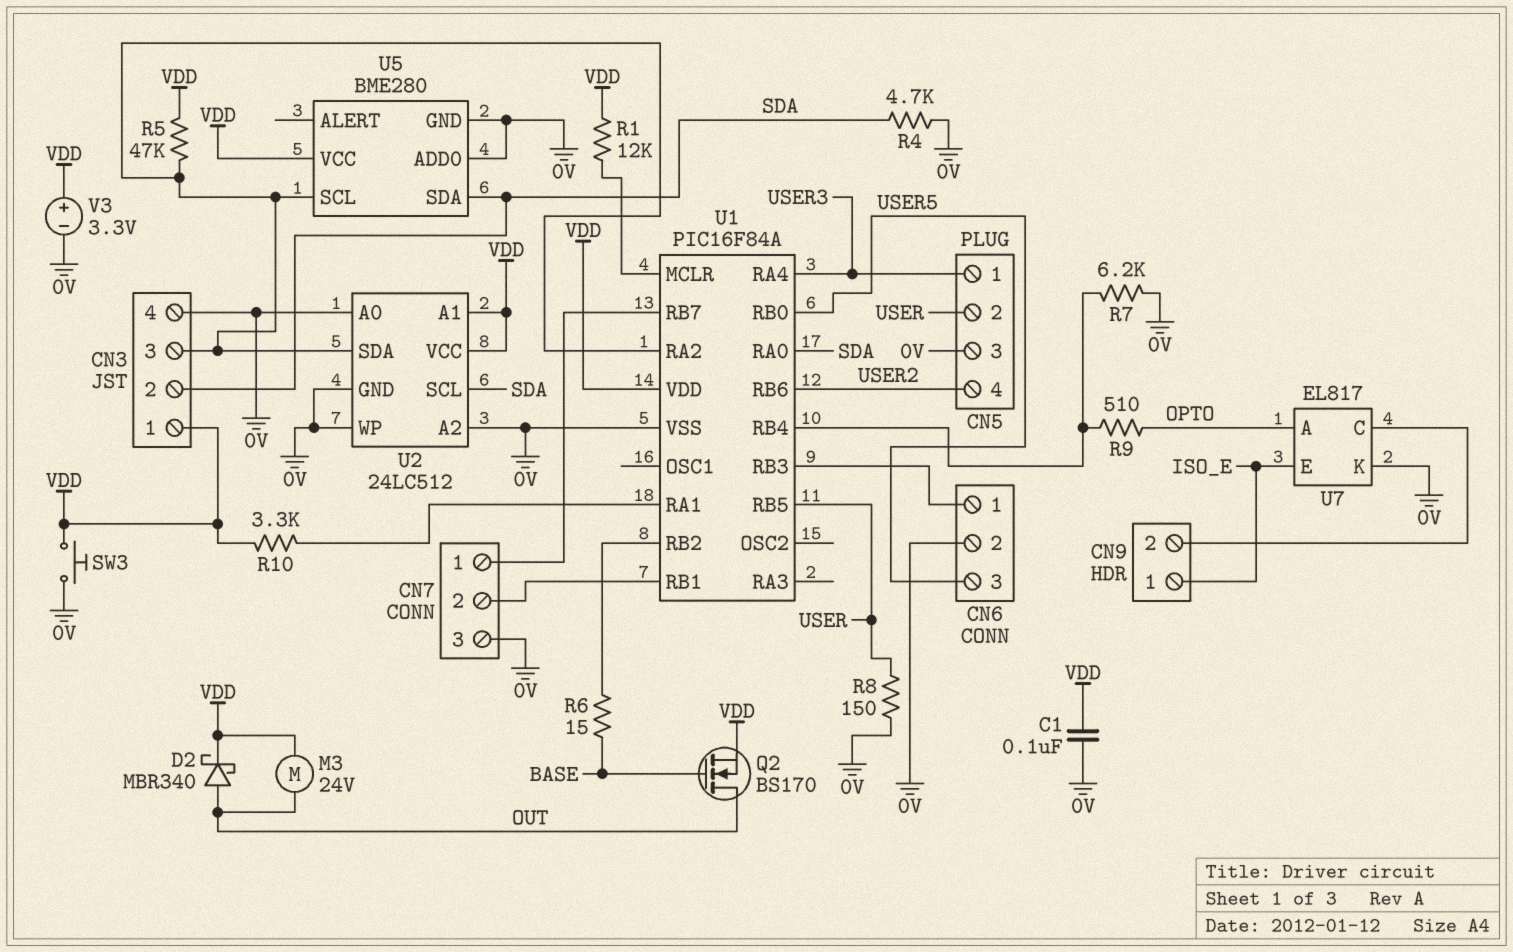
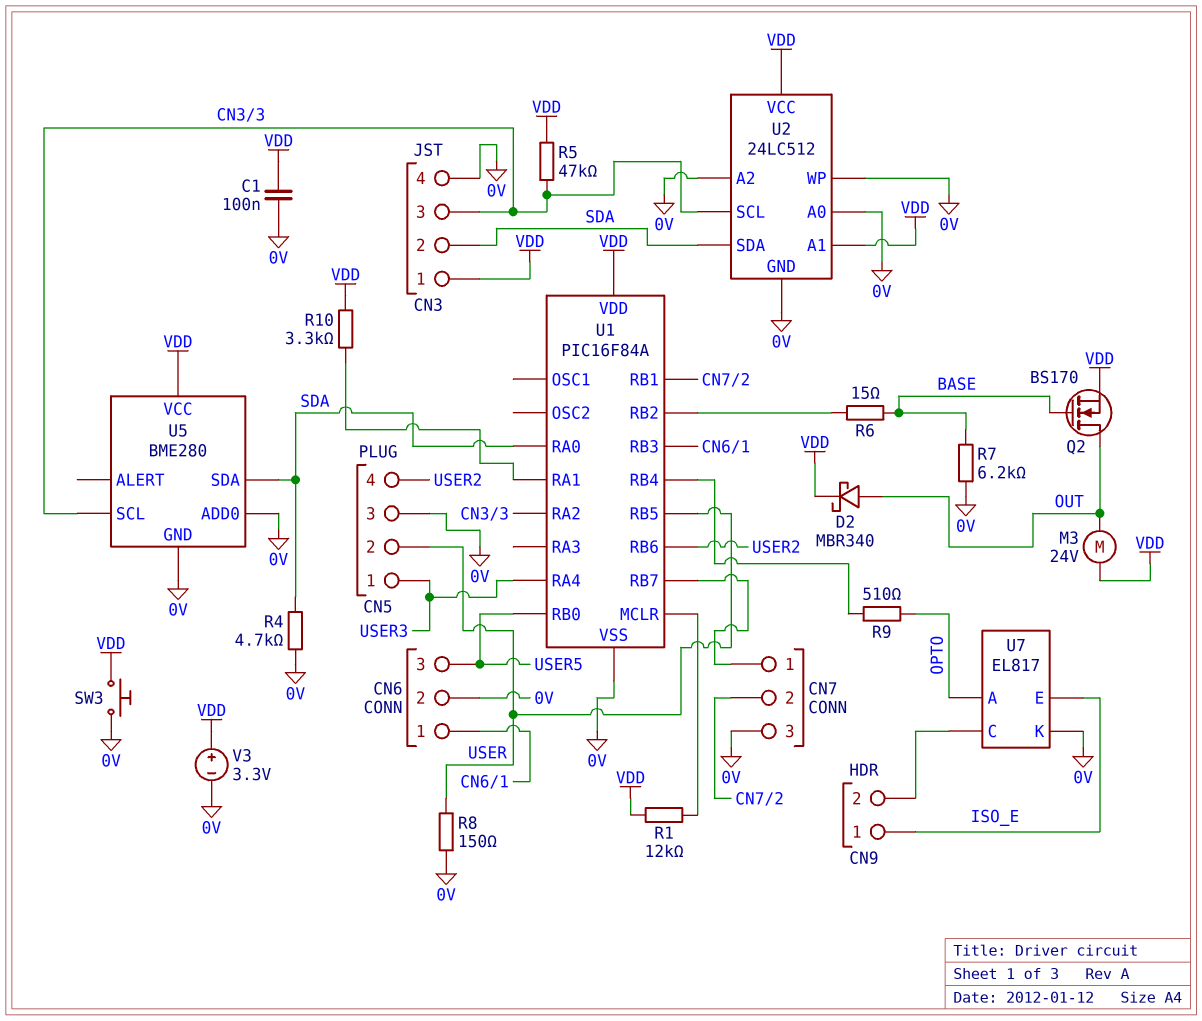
R7: 6.2k (0V, U1/RB4) -> 6.2k (0V, BASE)
U2 pin SCL: SDA -> CN3/3
U2 pin SDA: CN3/3 -> SDA

